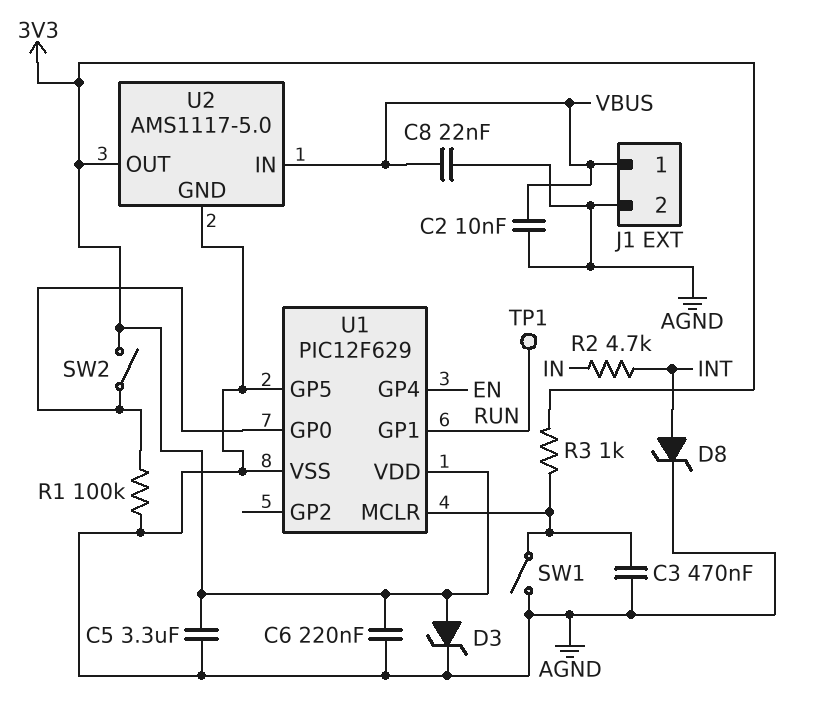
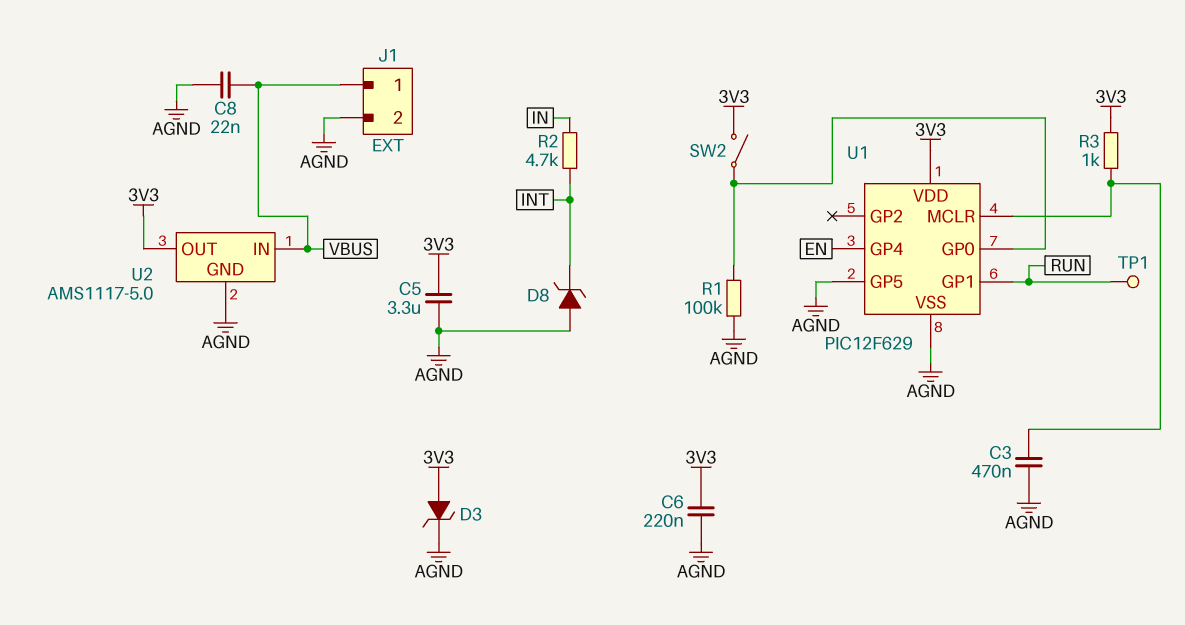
C2: 10nF (AGND, VBUS) -> none
D8: zener (A INT, K AGND) -> zener (A AGND, K INT)
SW1: switch (AGND, U1/MCLR) -> none

